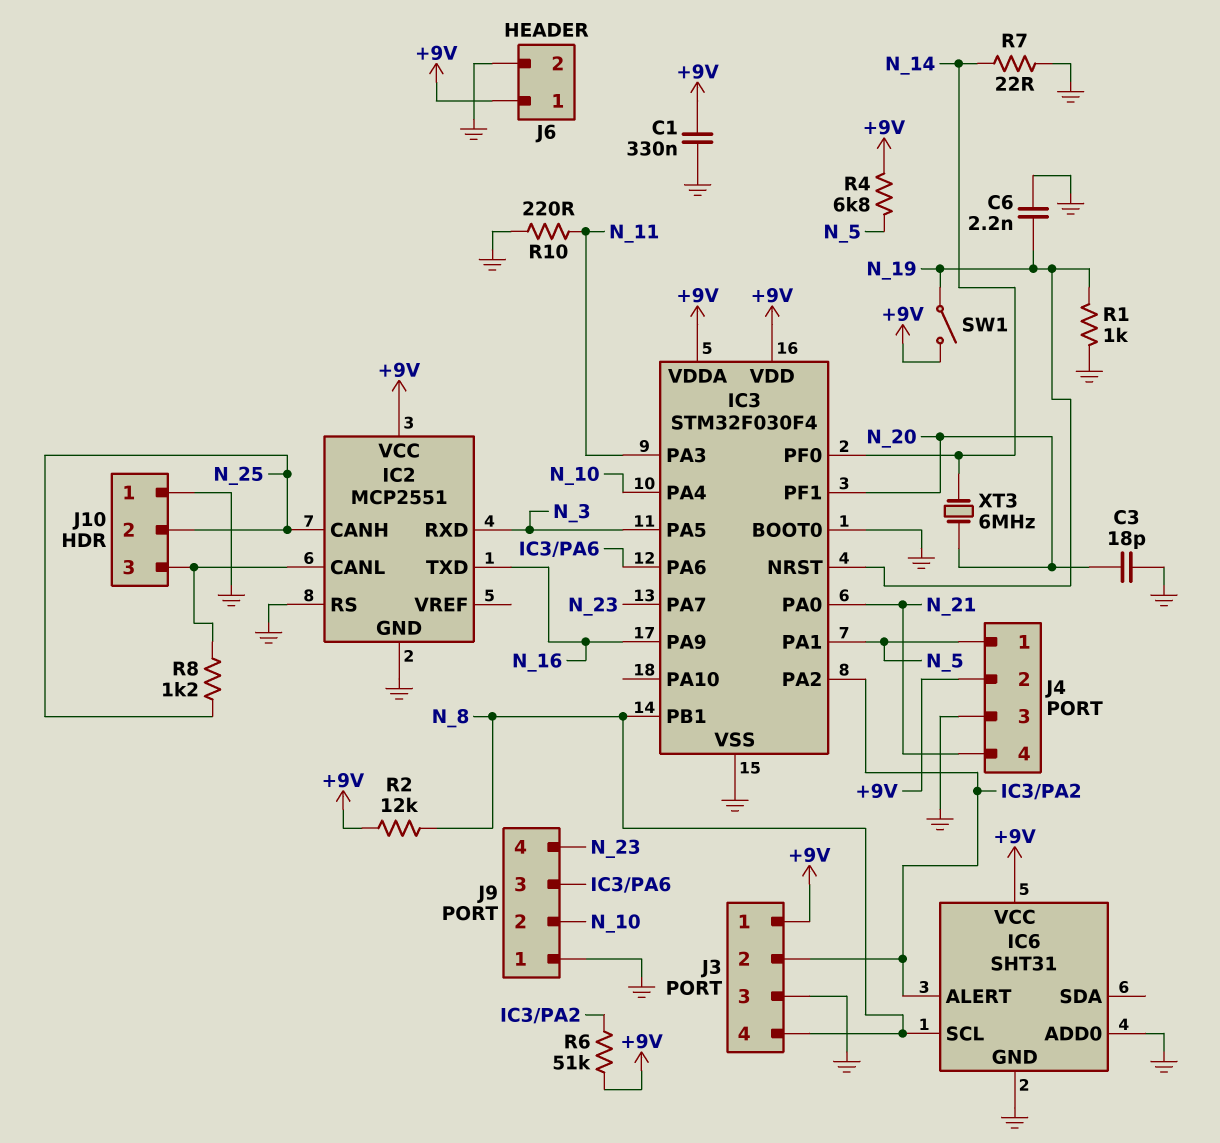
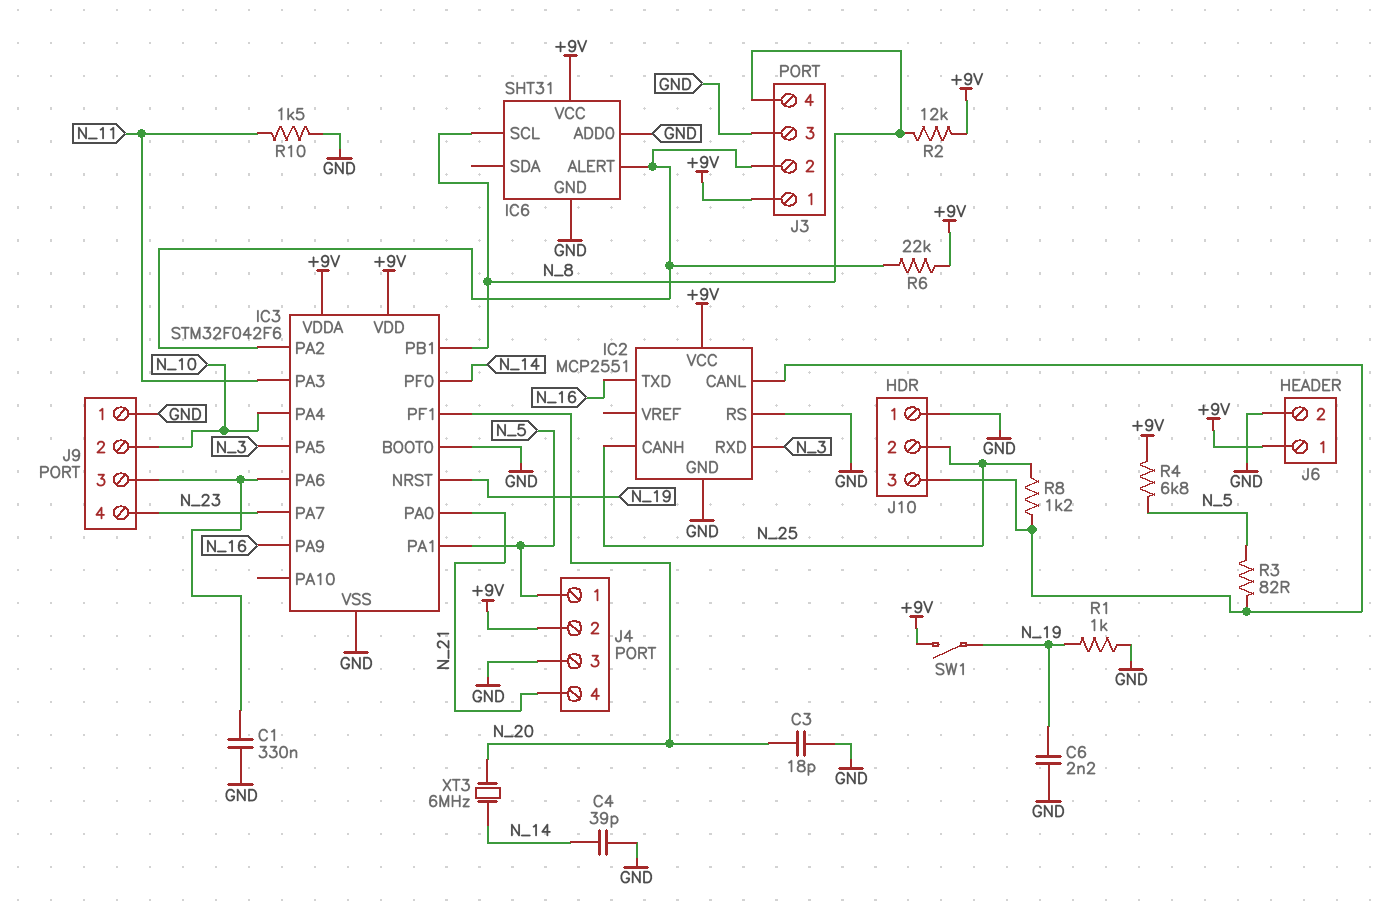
C1: 330nF (+9V, GND) -> 330nF (GND, IC3/PA6)
C4: none -> 39pF (GND, N_14)
IC3: STM32F030F4 -> STM32F042F6
R3: none -> 82 (IC2/CANL, N_5)
R6: 51k (+9V, IC3/PA2) -> 22k (+9V, IC3/PA2)
R7: 22 (GND, N_14) -> none
R10: 220 (GND, N_11) -> 1.5k (GND, N_11)

